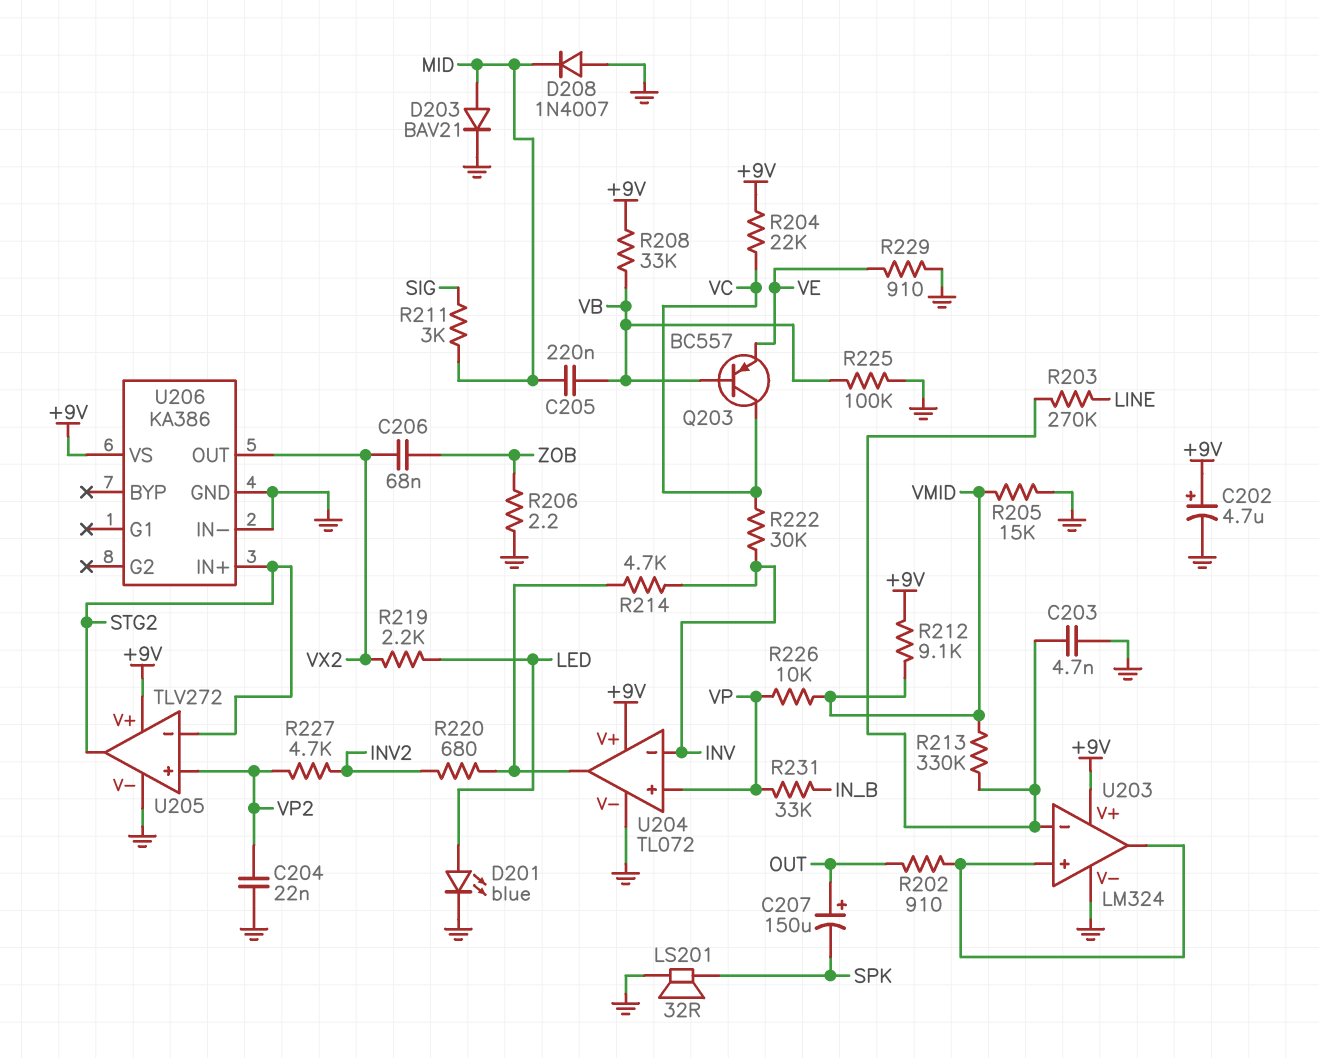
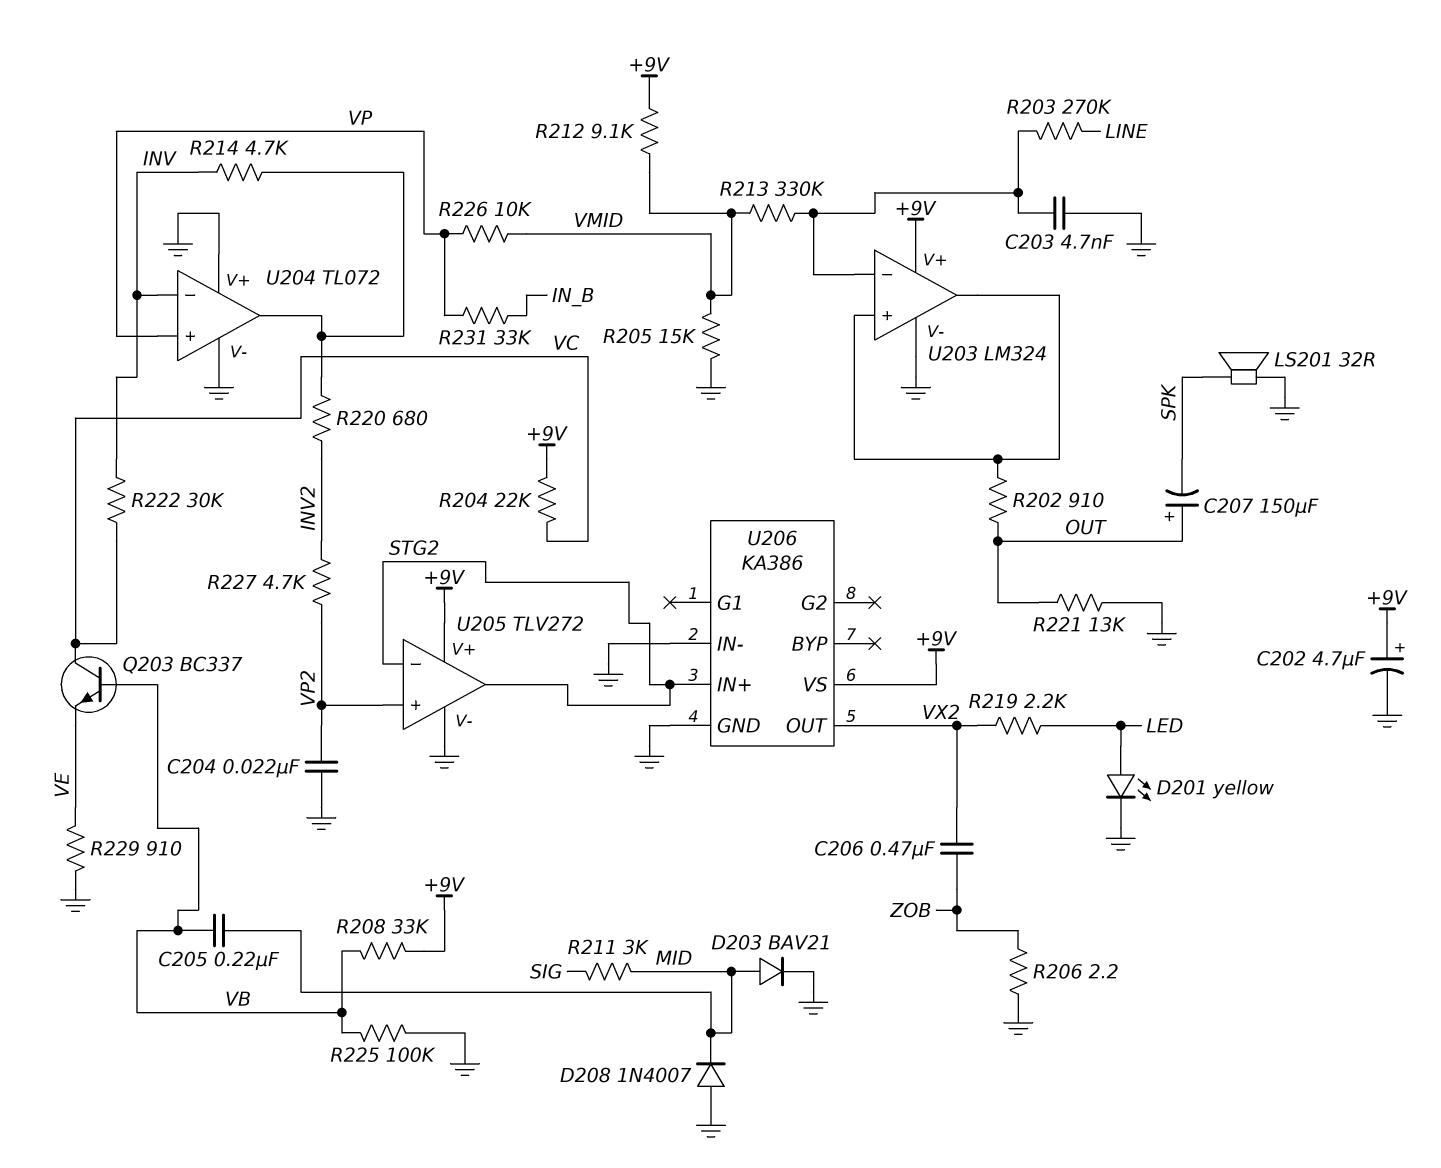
C206: 68nF (VX2, ZOB) -> 470nF (VX2, ZOB)
D201: LED blue (A LED, K GND) -> LED yellow (A LED, K GND)
Q203: PNP BC557 (B VB, C VC, E VE) -> NPN BC337 (B VB, C VC, E VE)
R221: none -> 13k (GND, OUT)
U204 pin V+: +9V -> GND

